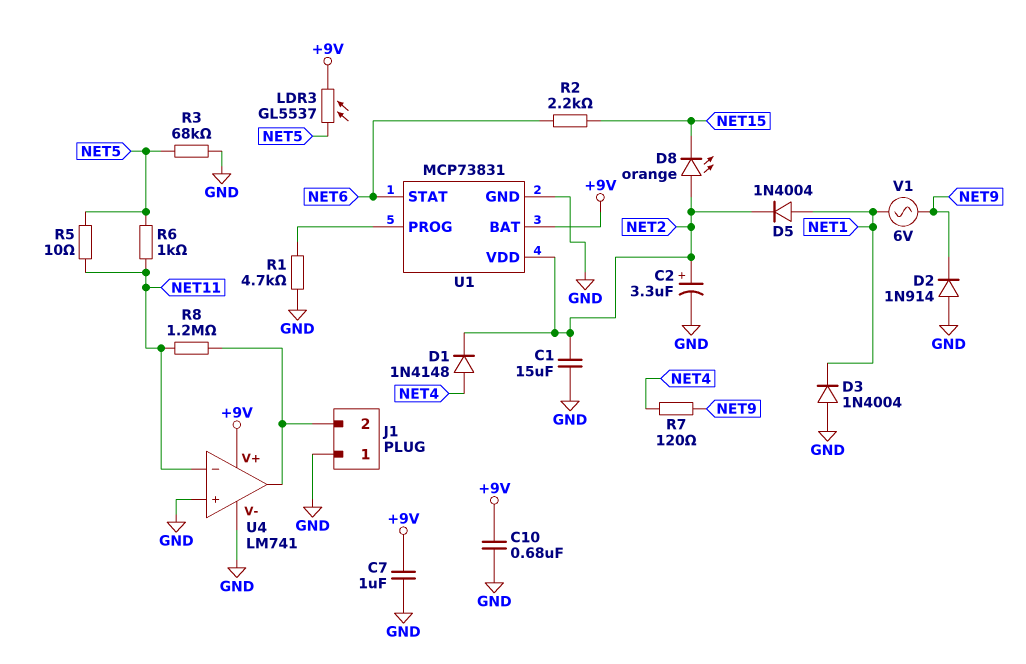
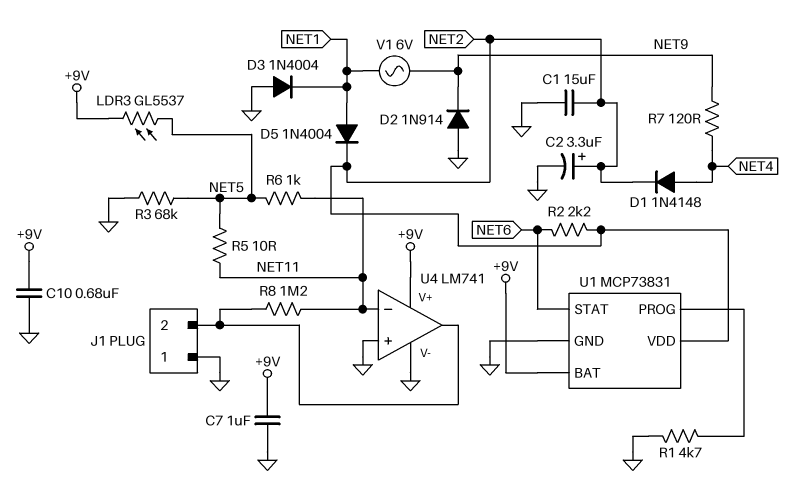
D8: LED orange (A NET2, K NET15) -> none
R2: 2.2k (NET6, NET15) -> 2.2k (NET2, NET6)

